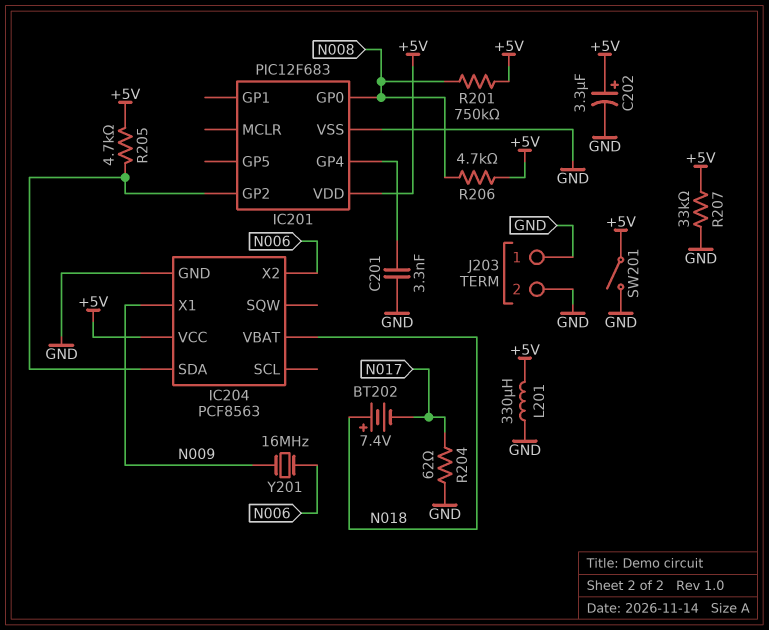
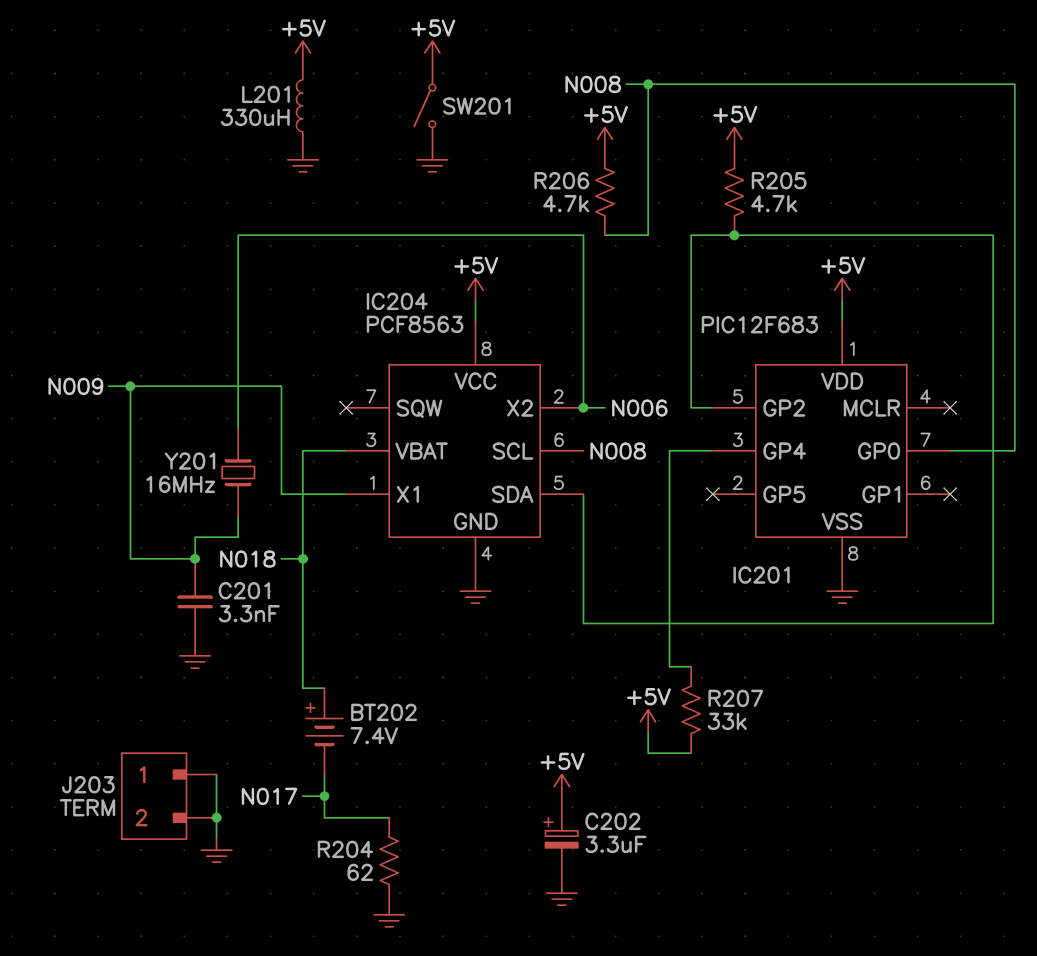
C201: 3.3nF (GND, IC201/GP4) -> 3.3nF (GND, N009)
IC204 pin SCL: none -> N008
R201: 750k (+5V, N008) -> none
R207: 33k (+5V, GND) -> 33k (+5V, IC201/GP4)

